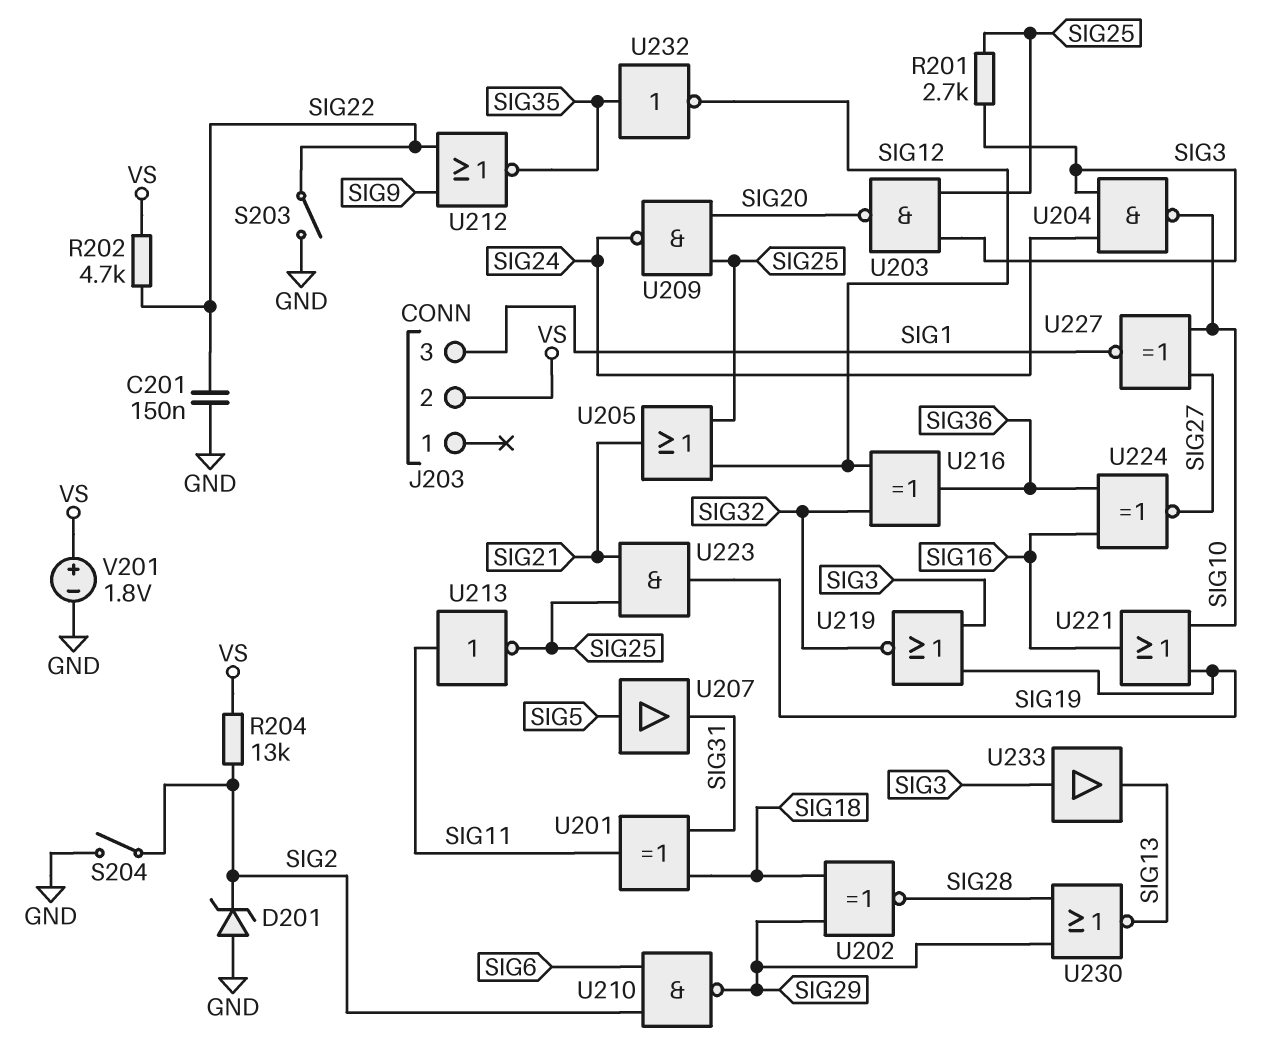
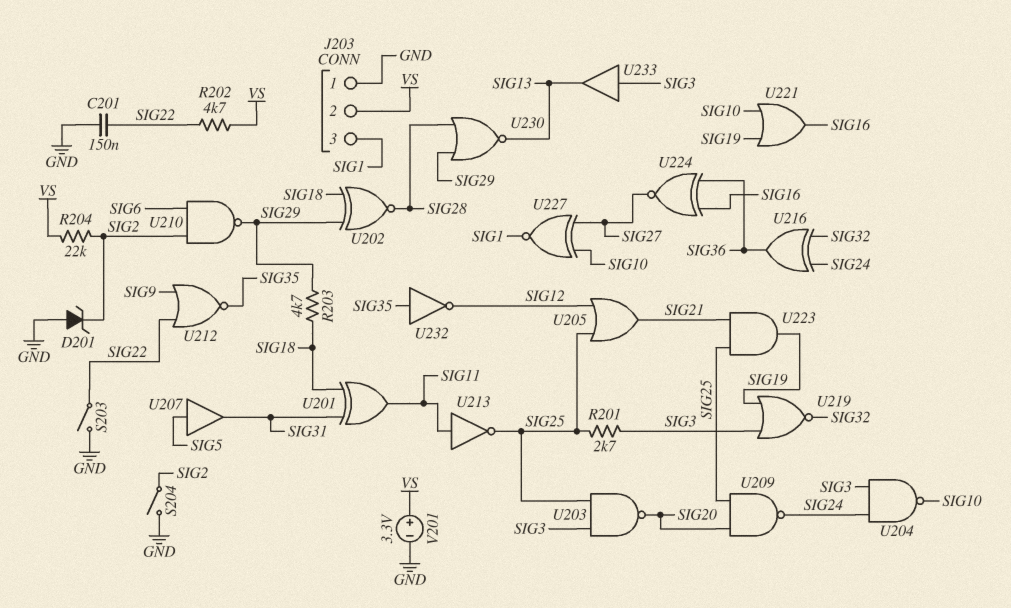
J203 pin 1: none -> GND
R203: none -> 4.7k (SIG18, SIG29)
R204: 13k (SIG2, VS) -> 22k (SIG2, VS)
U216: XOR (in SIG12, in SIG32, out SIG36) -> XOR (in SIG24, in SIG32, out SIG36)
V201: 1.8V (plus VS, minus GND) -> 3.3V (plus VS, minus GND)

